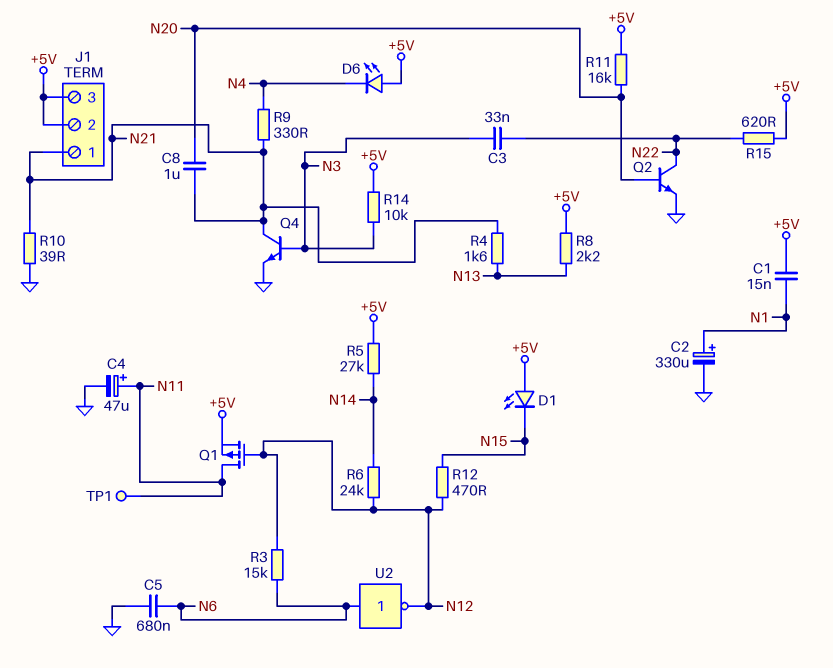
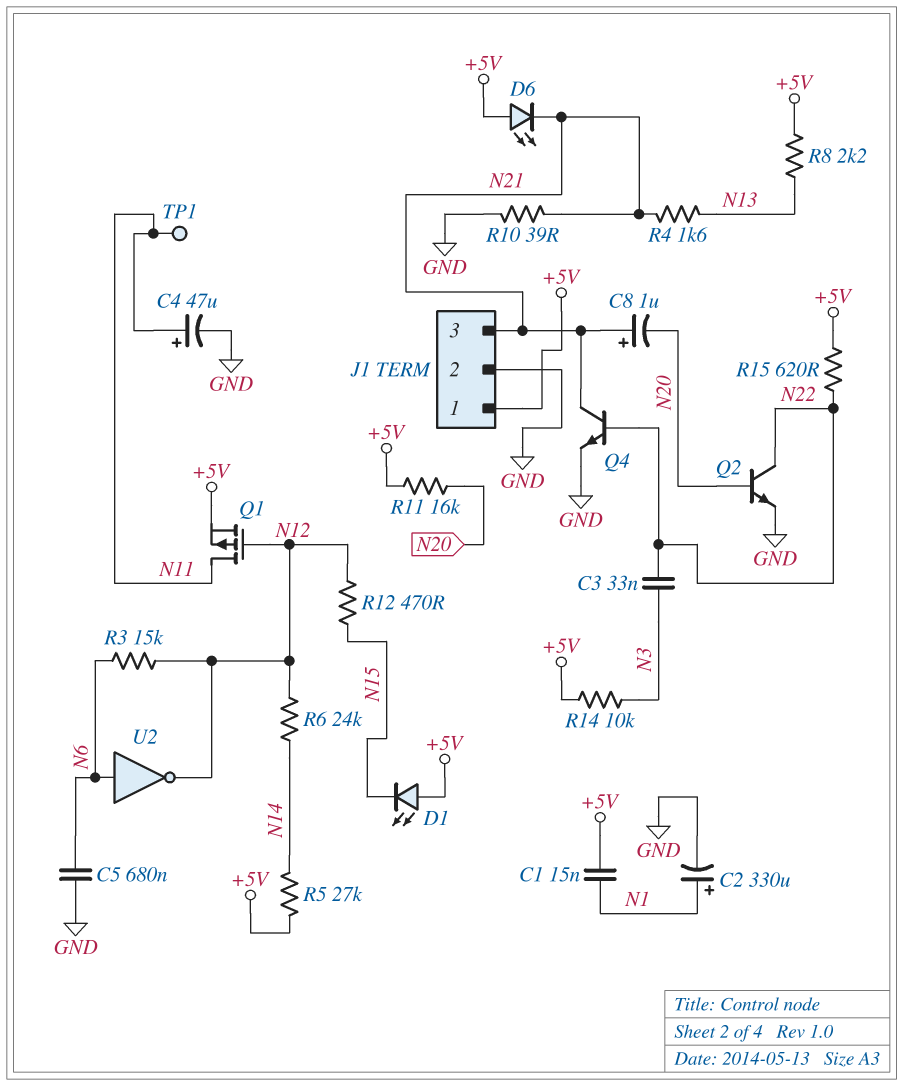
C8: 1uF (N20, N21) -> 1uF (plus N21, minus N20)
D6: LED (A +5V, K N4) -> LED (A +5V, K N21)
J1 pin 1: N21 -> +5V
J1 pin 2: +5V -> GND
J1 pin 3: +5V -> N21
Q4: NPN (B N3, C N21, E GND) -> NPN (B N22, C N21, E GND)
R9: 330 (N4, N21) -> none

